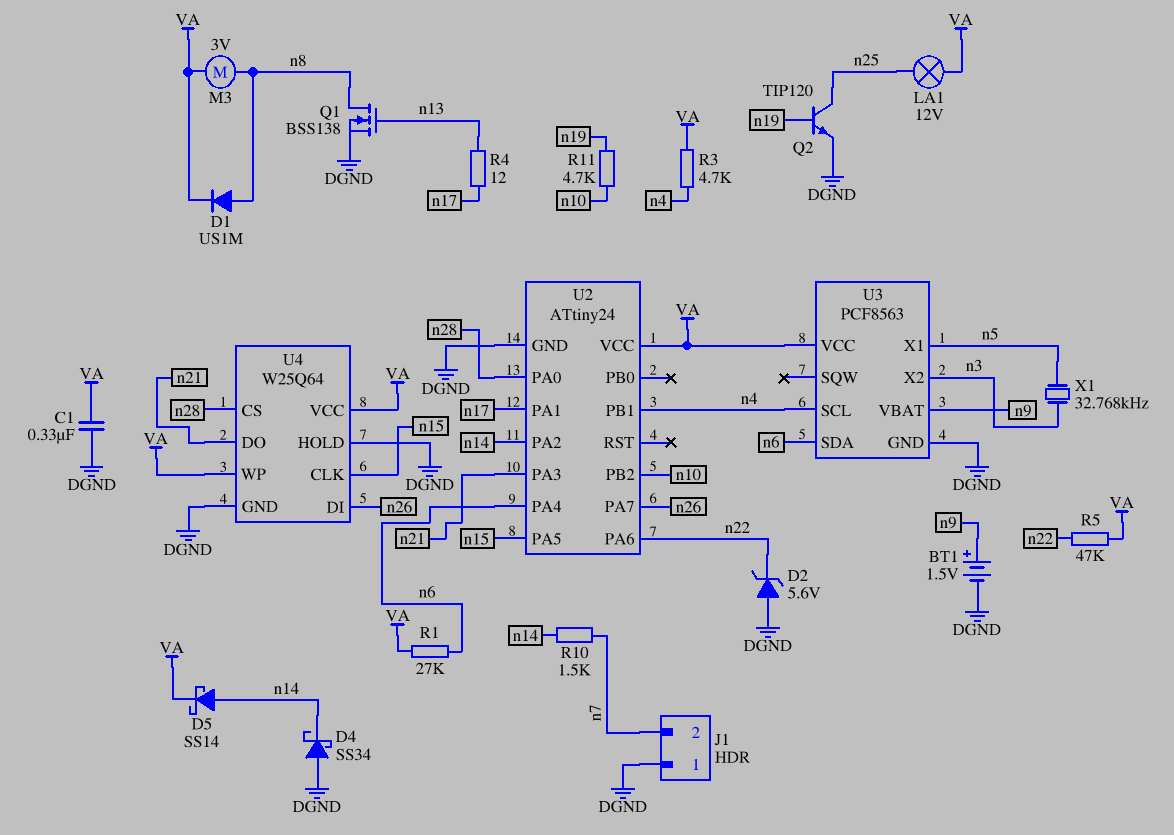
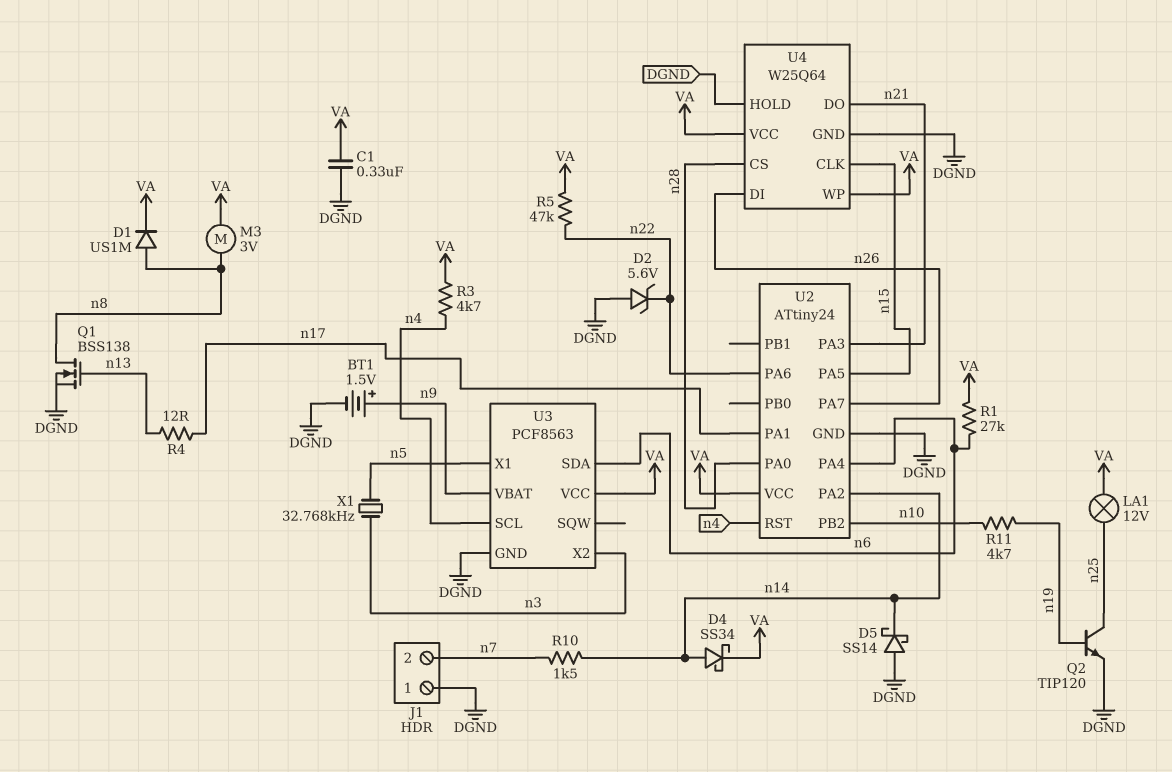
D4: schottky SS34 (A DGND, K n14) -> schottky SS34 (A n14, K VA)
D5: schottky SS14 (A n14, K VA) -> schottky SS14 (A DGND, K n14)
U2 pin PB1: n4 -> none
U2 pin RST: none -> n4

